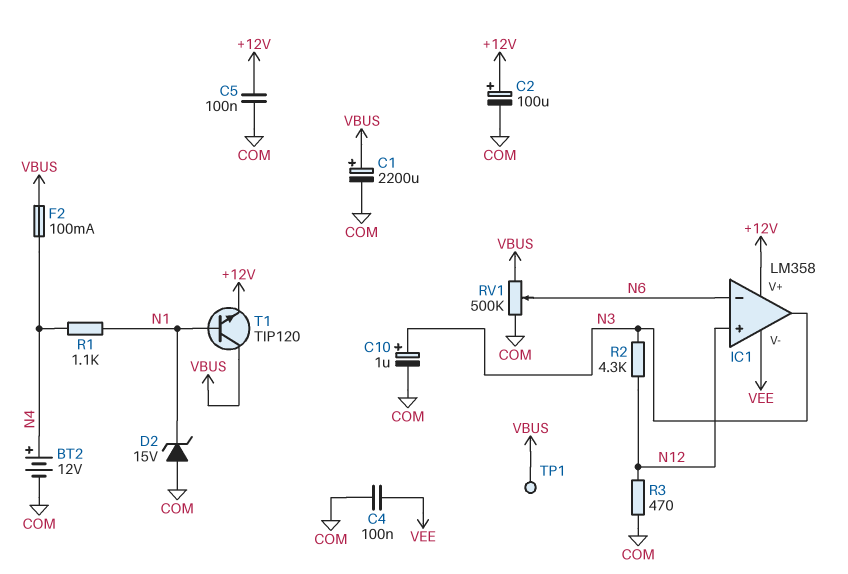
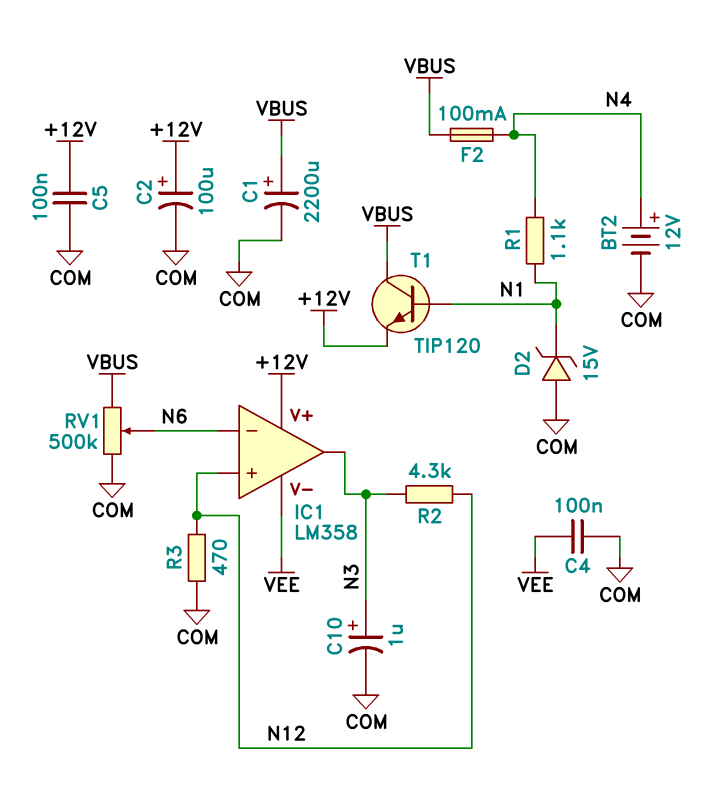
TP1: test point (VBUS) -> none

